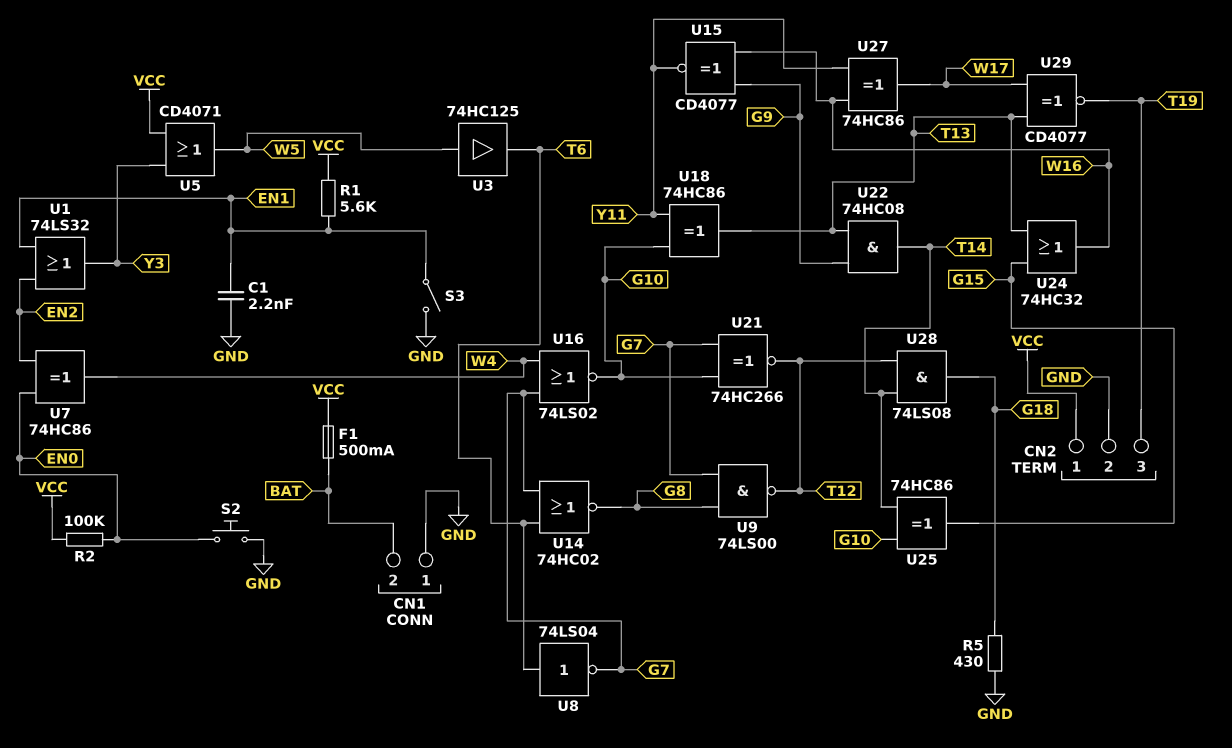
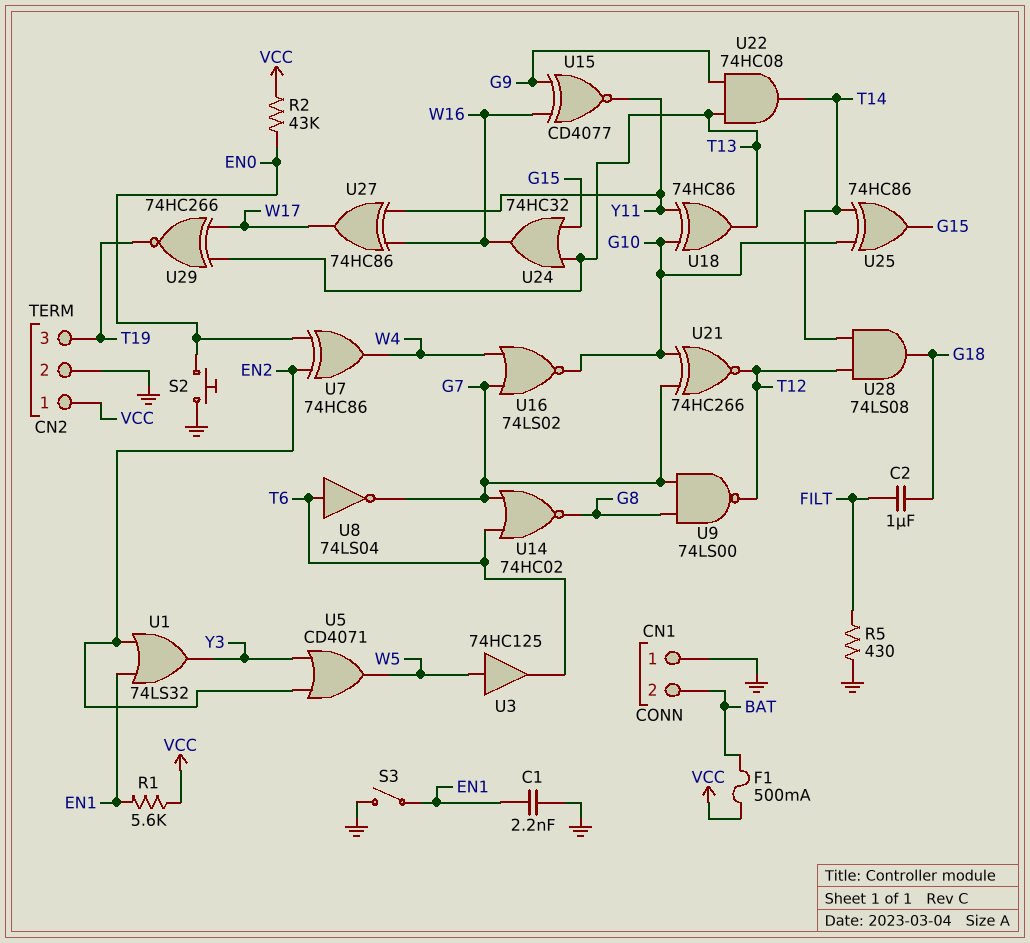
C2: none -> 1uF (FILT, G18)
R2: 100k (EN0, VCC) -> 43k (EN0, VCC)
R5: 430 (G18, GND) -> 430 (FILT, GND)
U5: OR CD4071 (in VCC, in Y3, out W5) -> OR CD4071 (in EN2, in Y3, out W5)
U29: XNOR CD4077 (in T13, in W17, out T19) -> XNOR 74HC266 (in T13, in W17, out T19)

